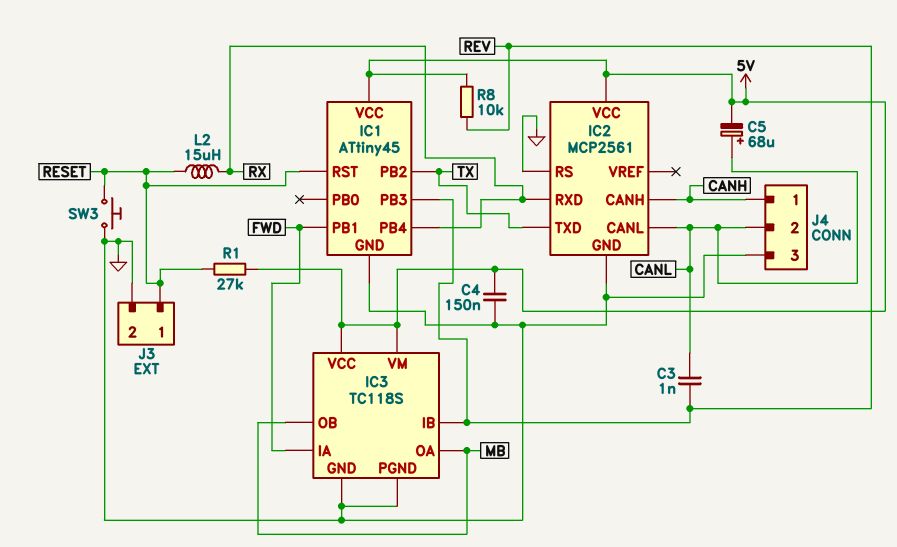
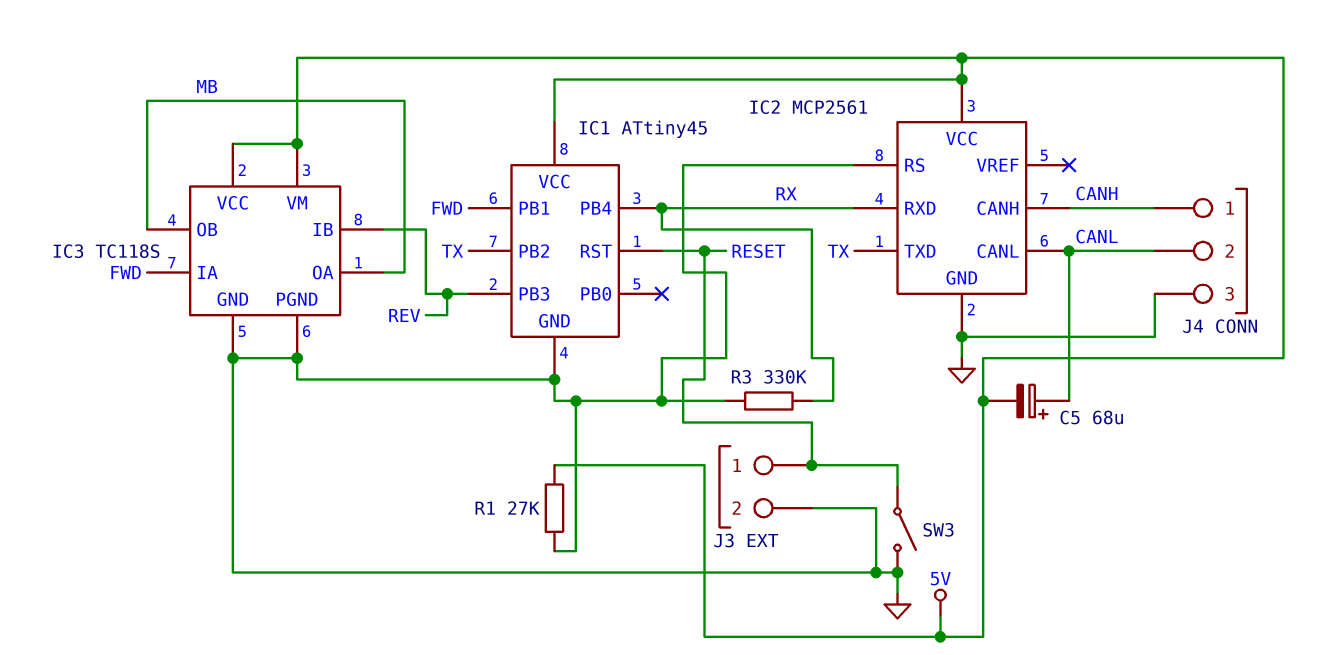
C3: 1nF (CANL, REV) -> none
C4: 150nF (5V, GND) -> none
L2: 15uH (RESET, RX) -> none
R1: 27k (5V, RESET) -> 27k (5V, GND)
R3: none -> 330k (GND, RX)
R8: 10k (5V, REV) -> none
SW3: button (GND, RESET) -> switch (GND, RESET)

